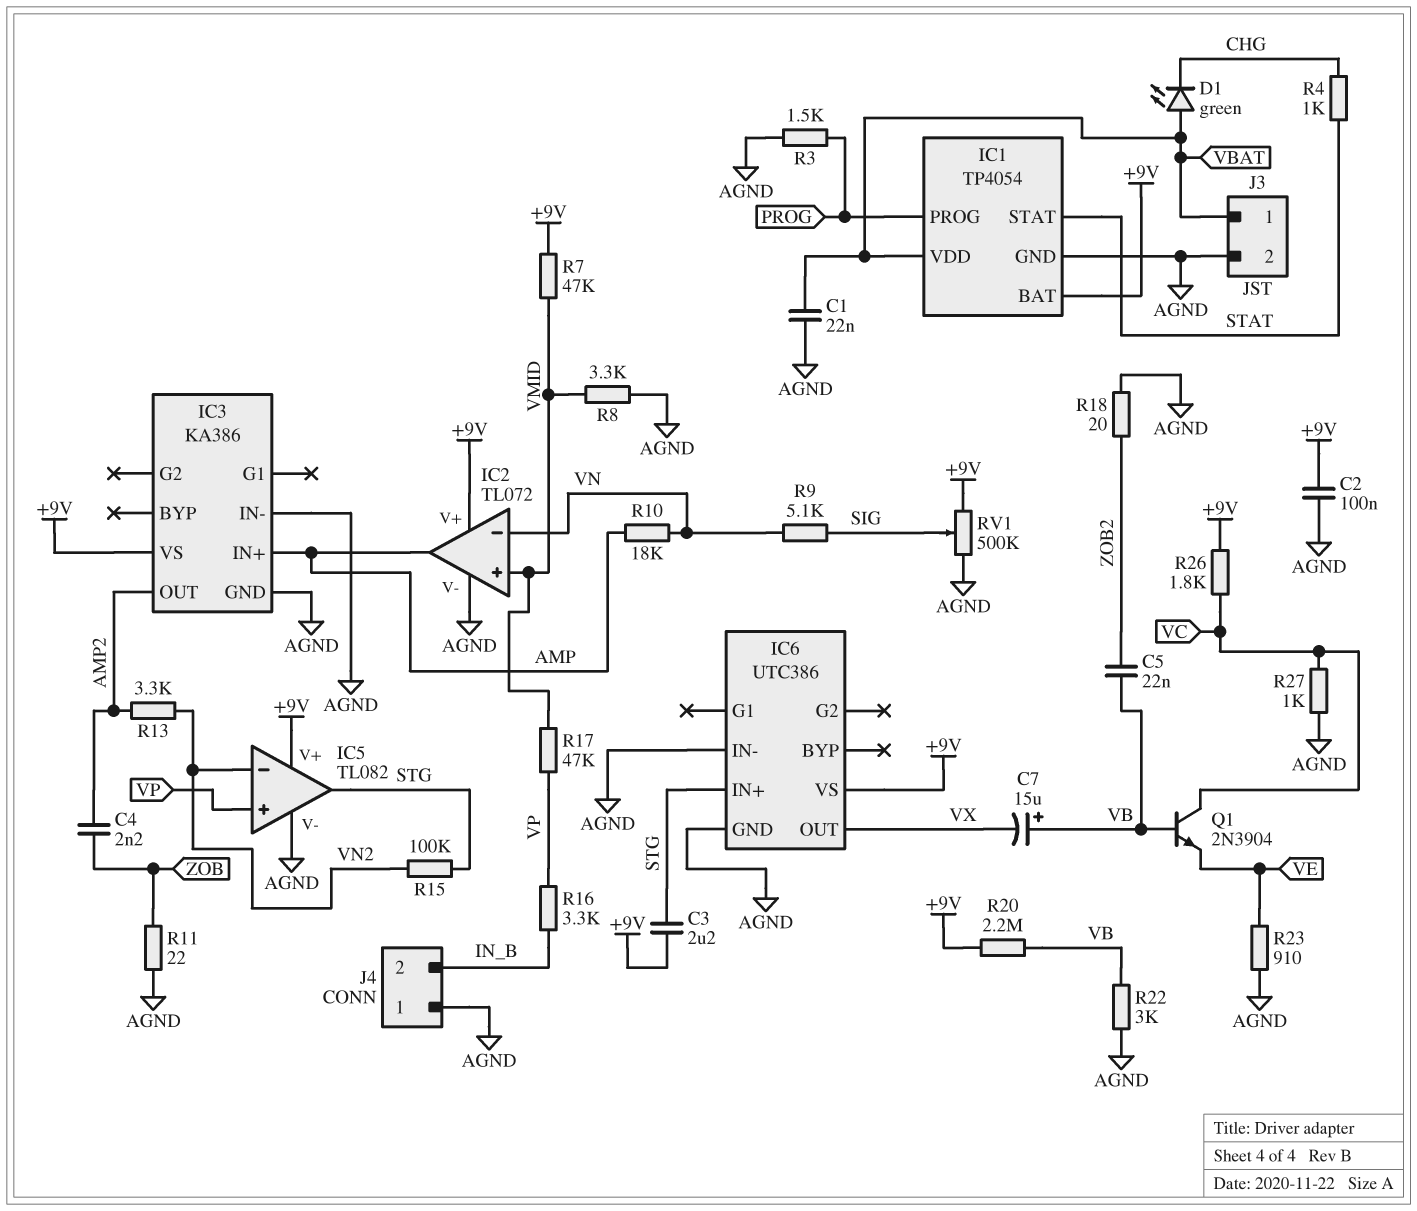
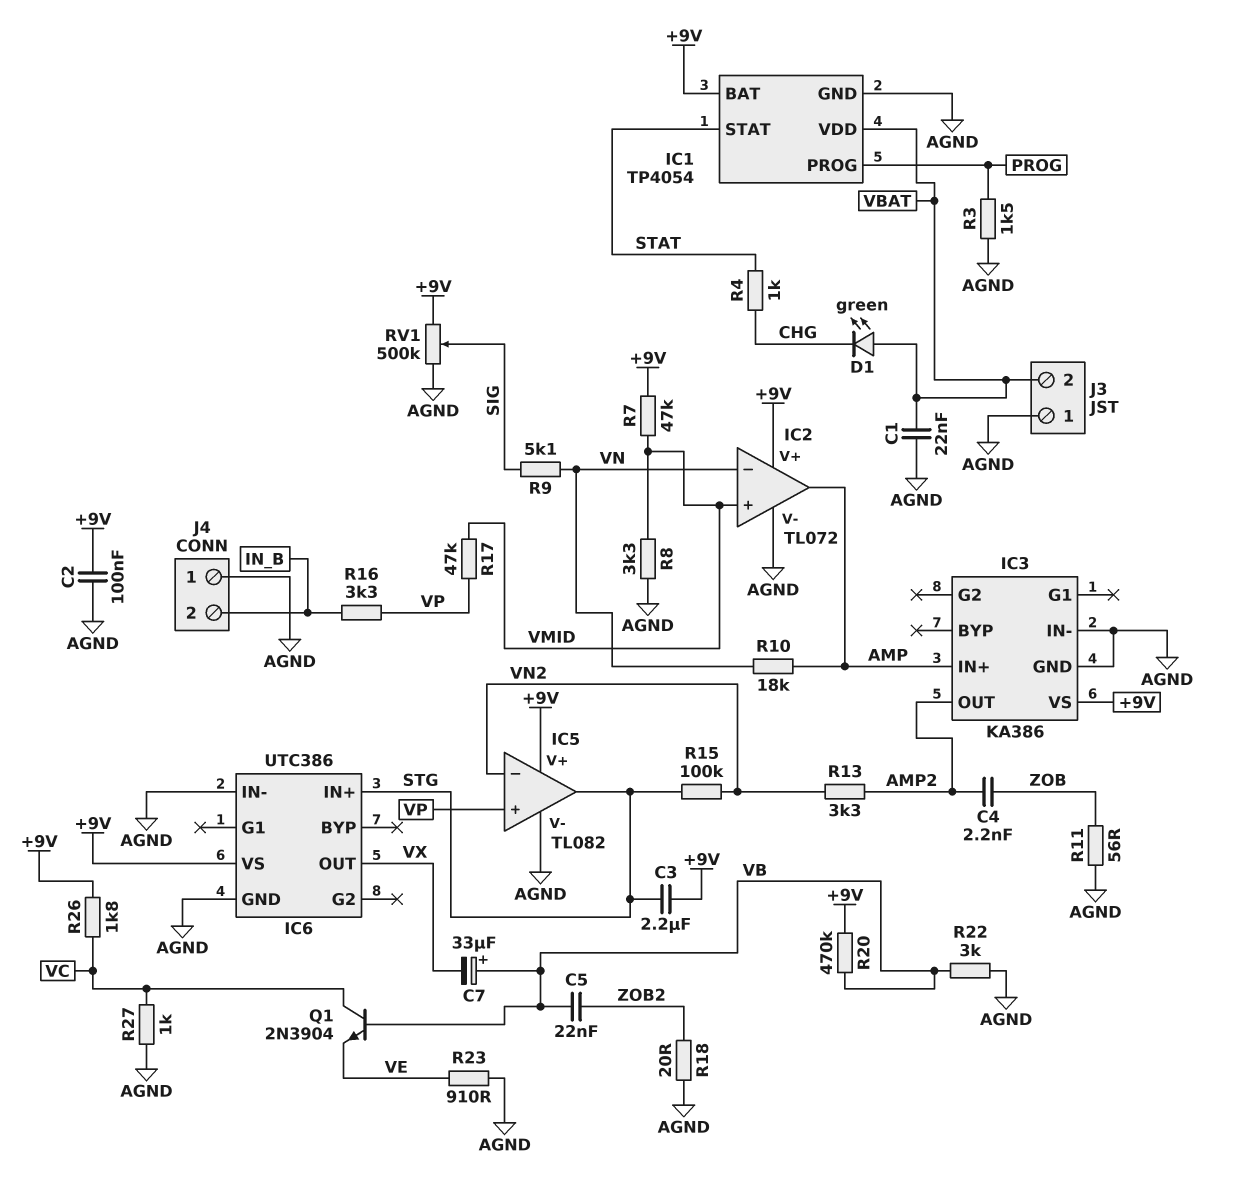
C7: 15uF (plus VB, minus VX) -> 33uF (plus VB, minus VX)
J3 pin 1: VBAT -> AGND
J3 pin 2: AGND -> VBAT
R11: 22 (AGND, ZOB) -> 56 (AGND, ZOB)
R20: 2.2M (+9V, VB) -> 470k (+9V, VB)

